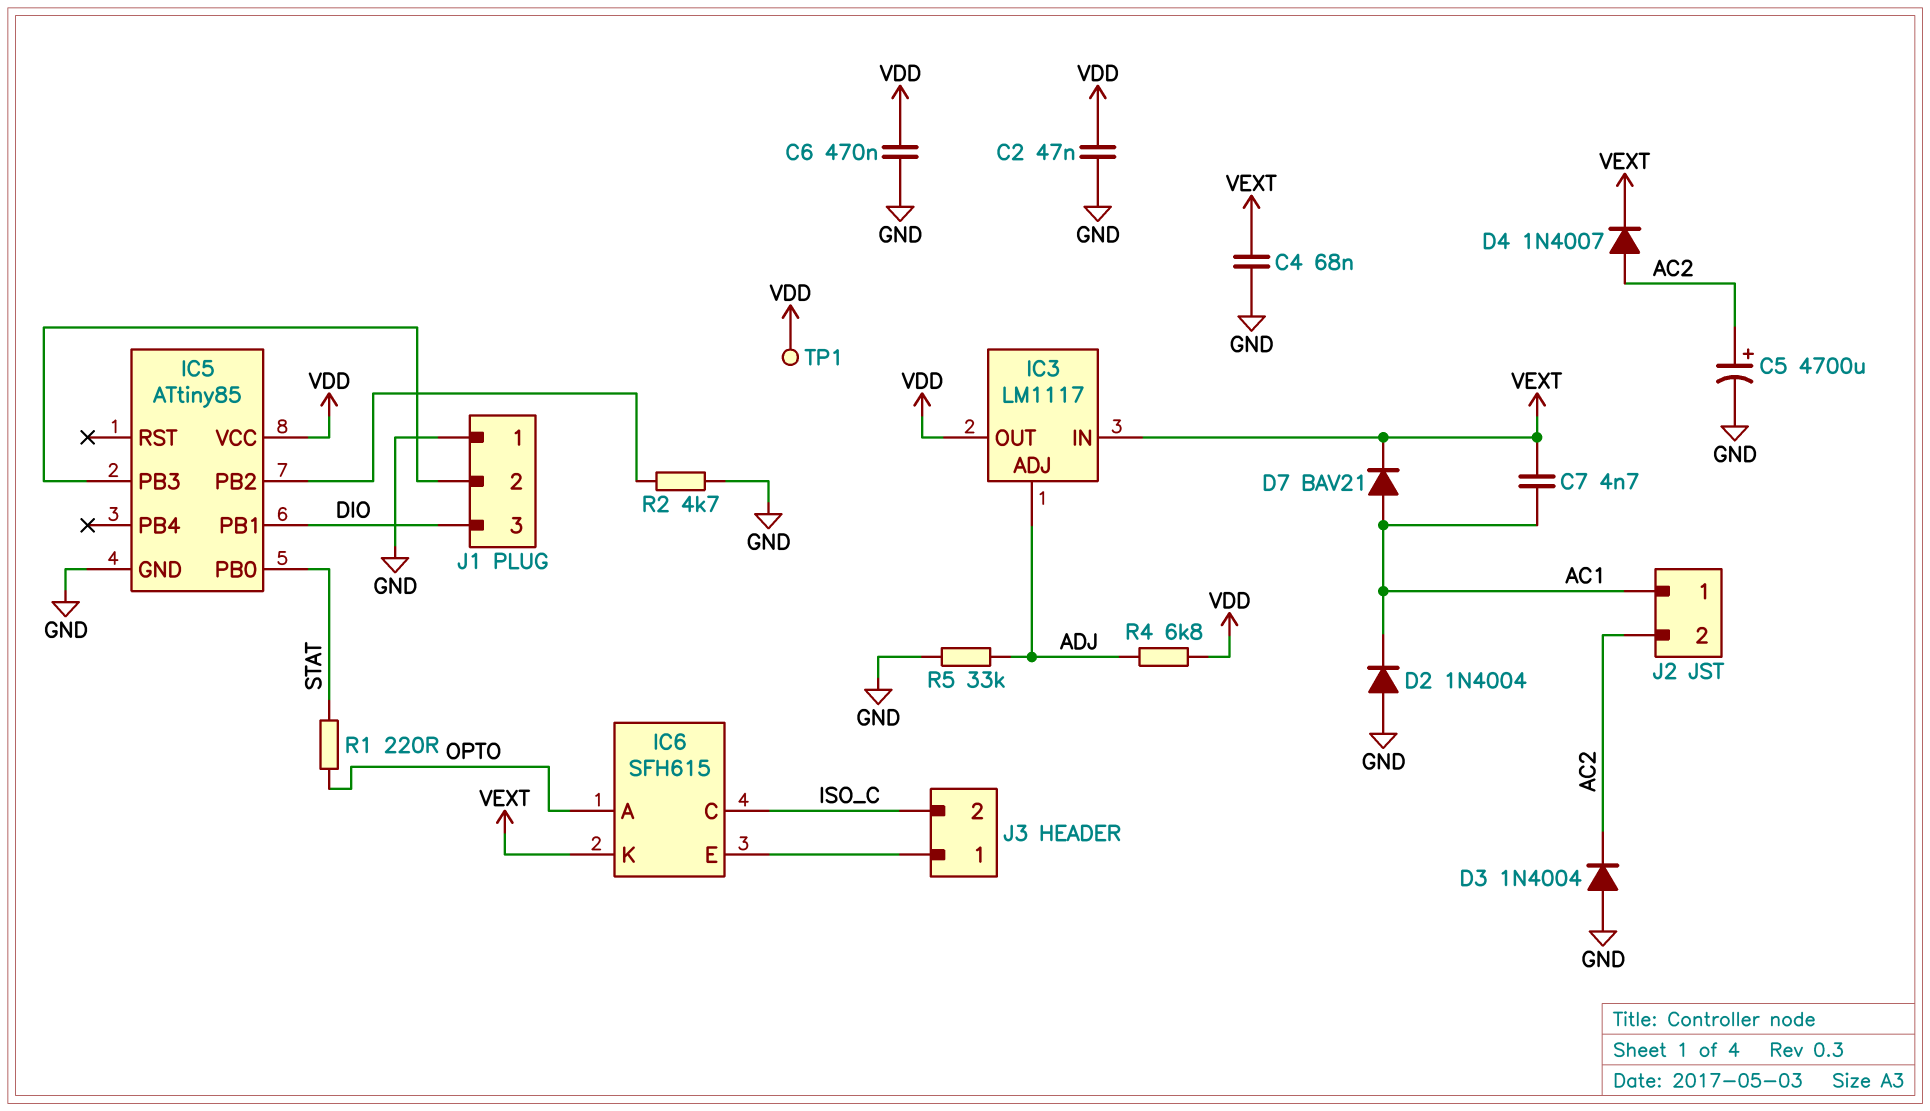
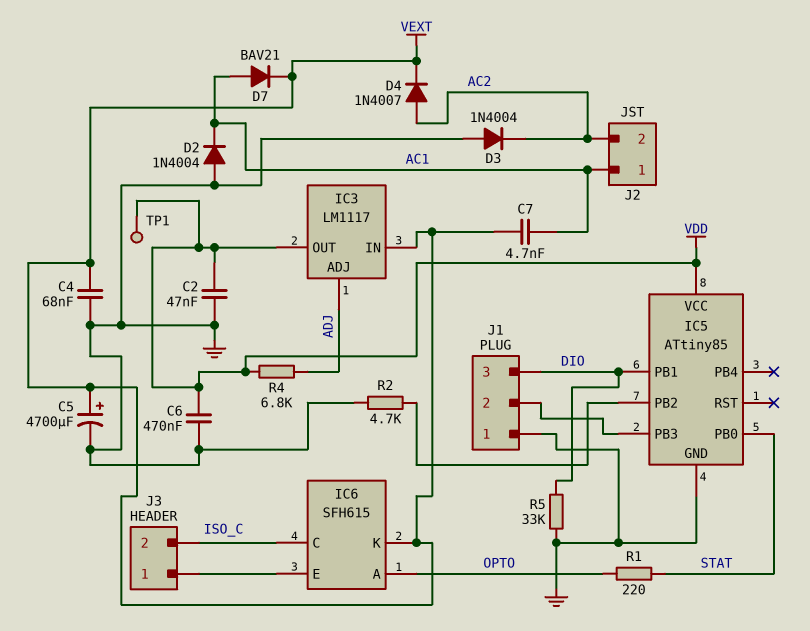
C5: 4700uF (plus AC2, minus GND) -> 4700uF (plus VEXT, minus GND)
R5: 33k (ADJ, GND) -> 33k (DIO, GND)

